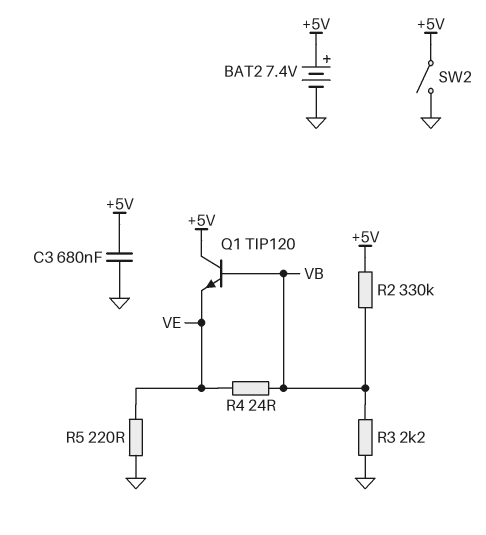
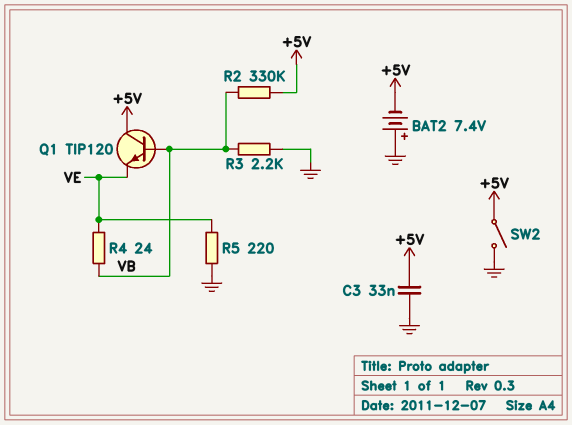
BAT2: 7.4V (plus +5V, minus GND) -> 7.4V (plus GND, minus +5V)
C3: 680nF (+5V, GND) -> 33nF (+5V, GND)

